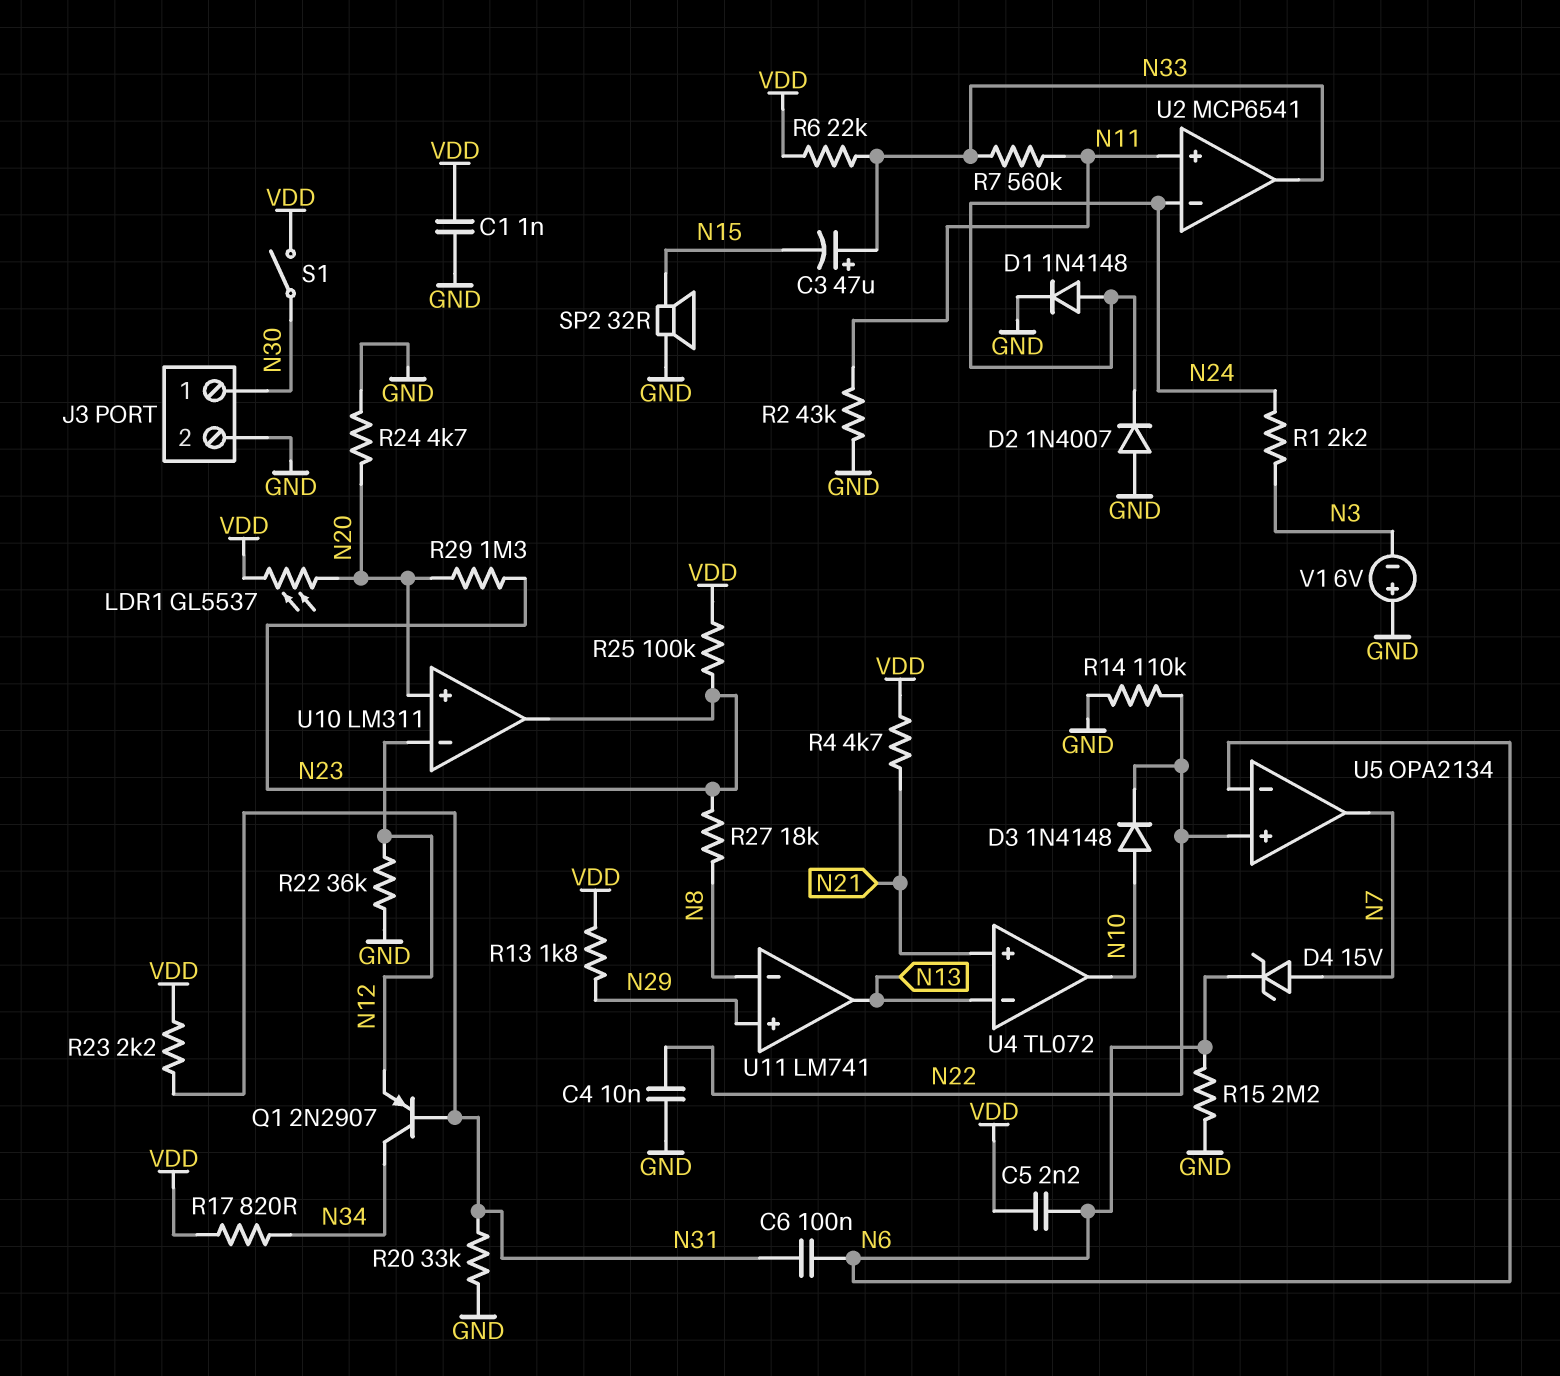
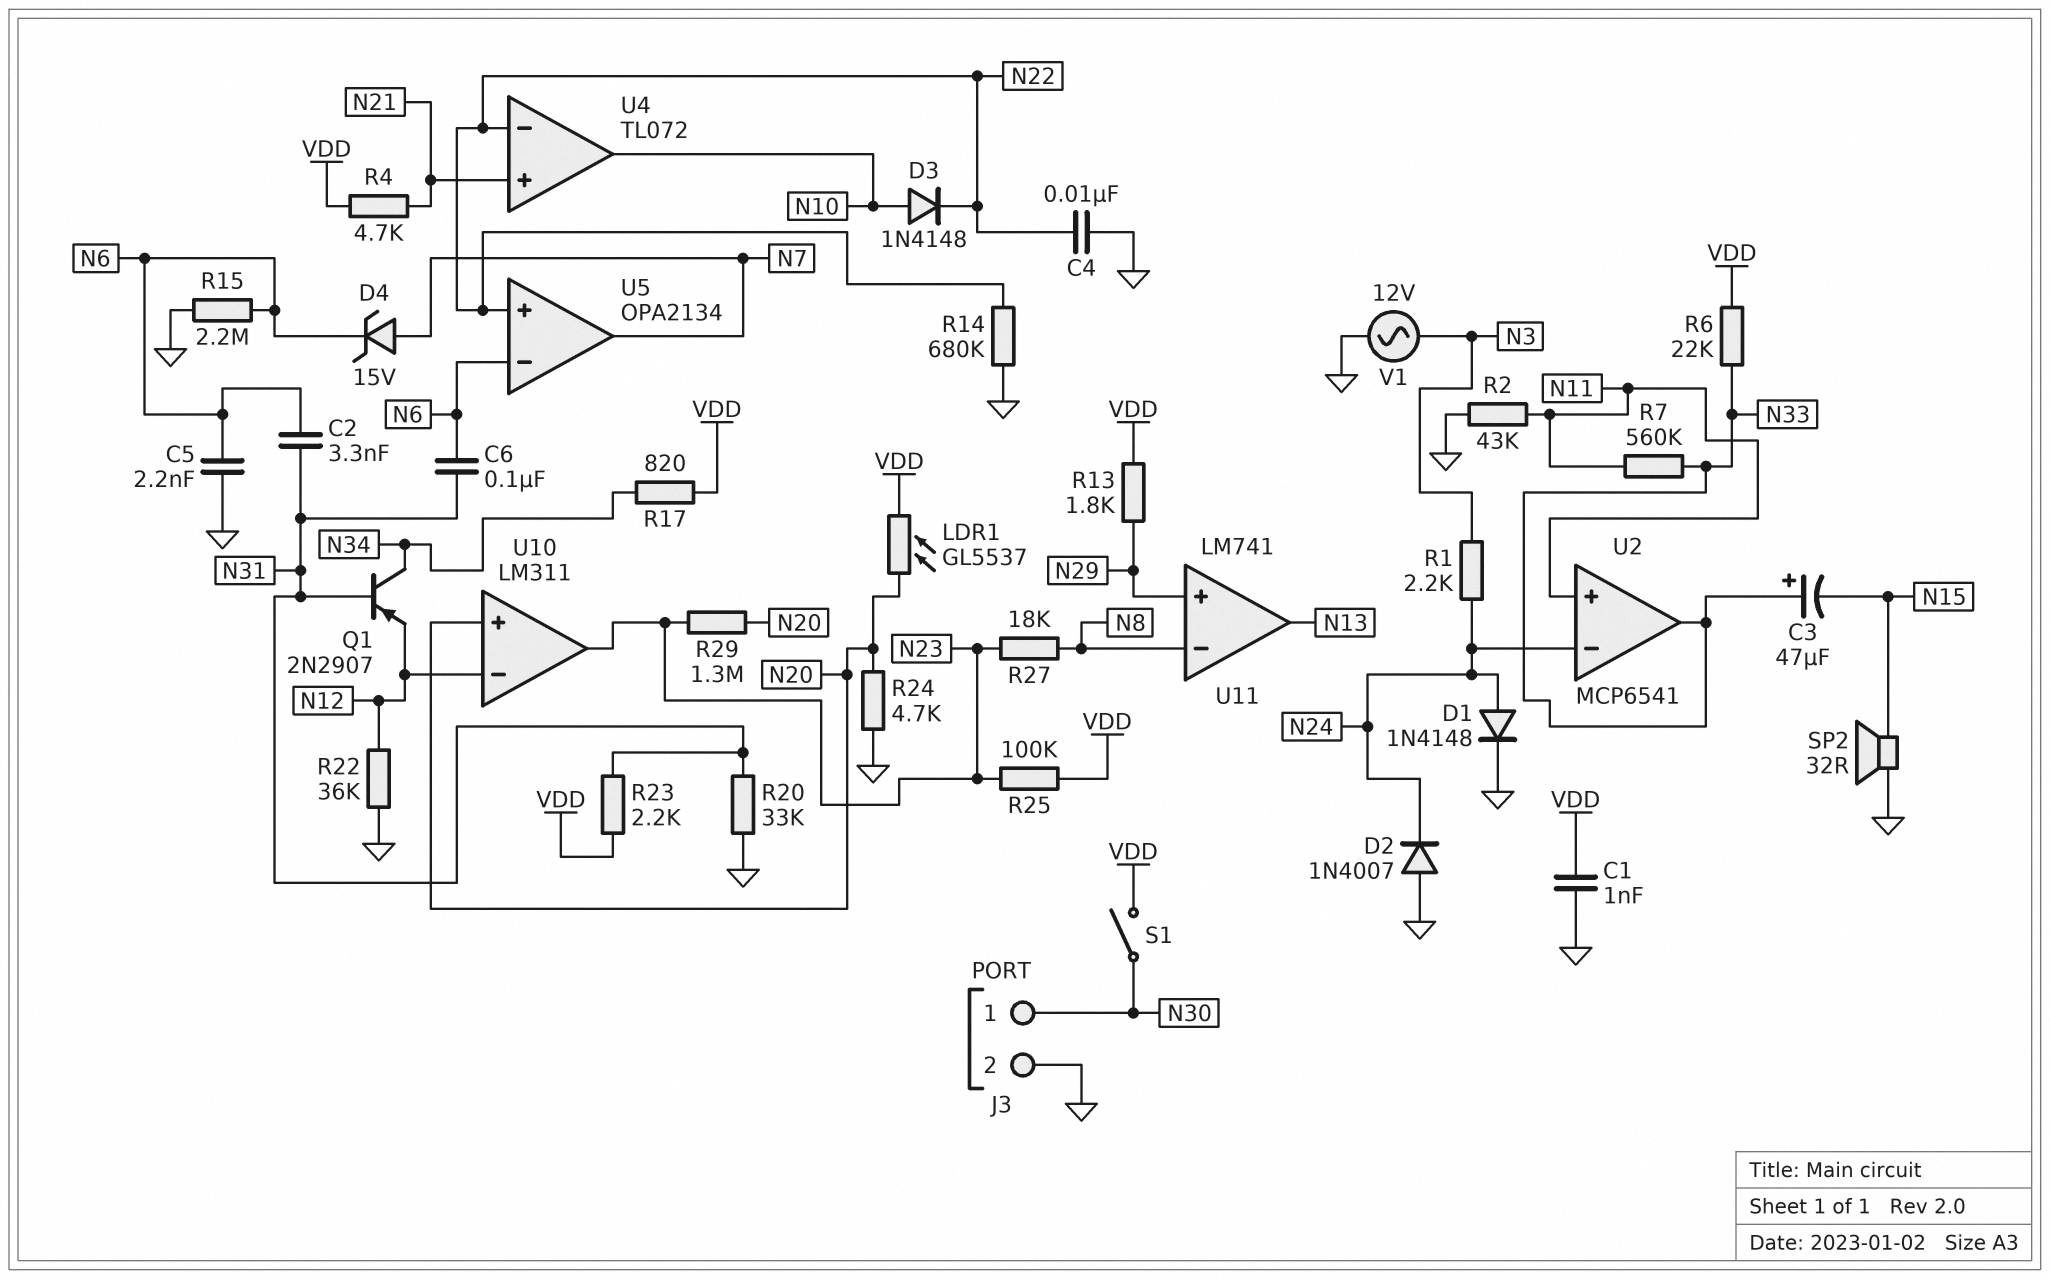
C2: none -> 3.3nF (N6, N31)
C5: 2.2nF (N6, VDD) -> 2.2nF (GND, N6)
R14: 110k (GND, N22) -> 680k (GND, N22)
U4 pin in-: N13 -> N22
V1: 6V (plus GND, minus N3) -> AC 12V (GND, N3)

